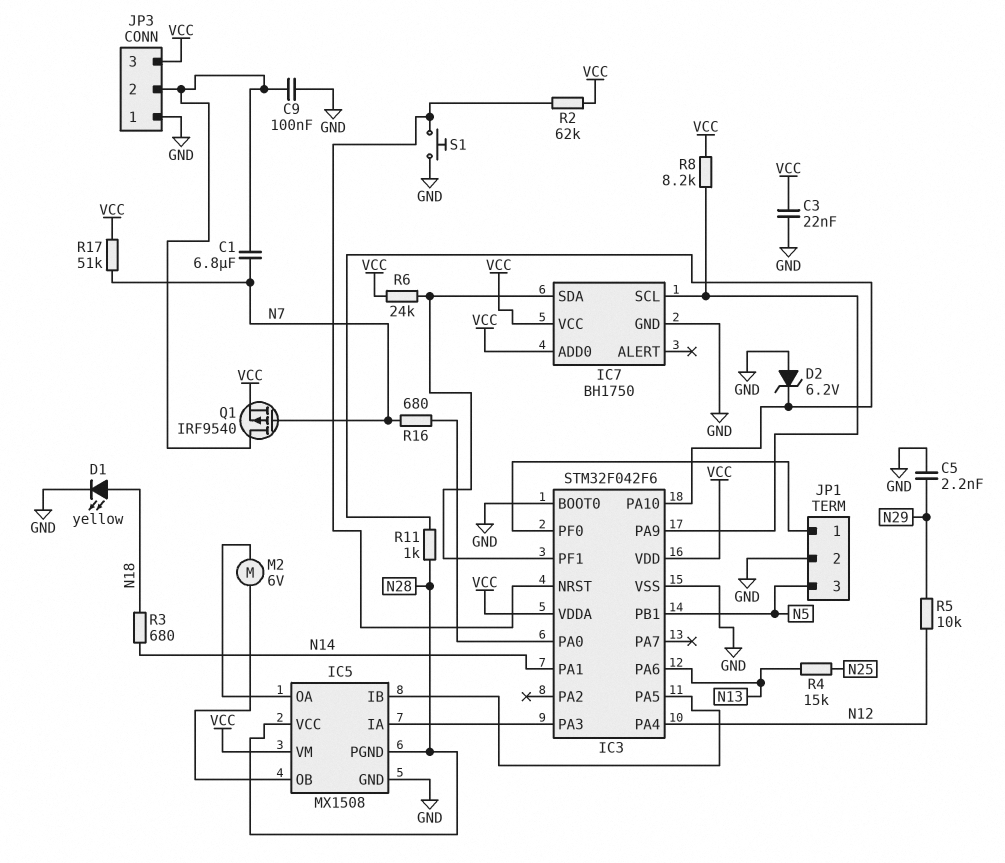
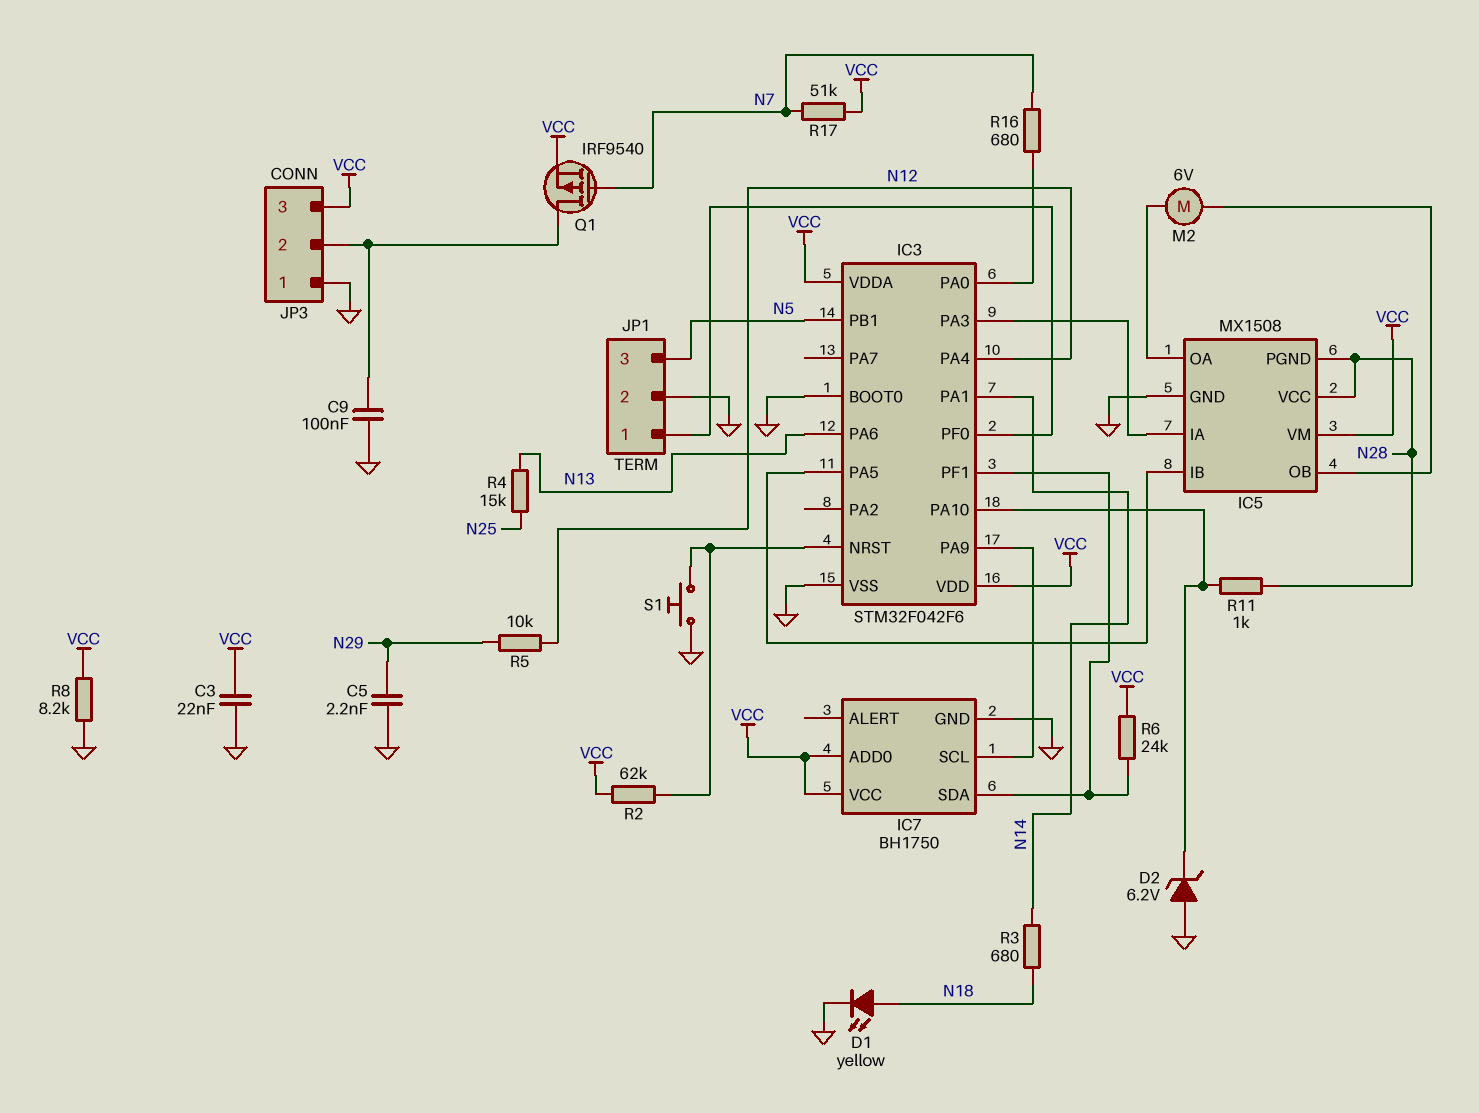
C1: 6.8uF (JP3/2, N7) -> none
R8: 8.2k (IC3/PA9, VCC) -> 8.2k (GND, VCC)

